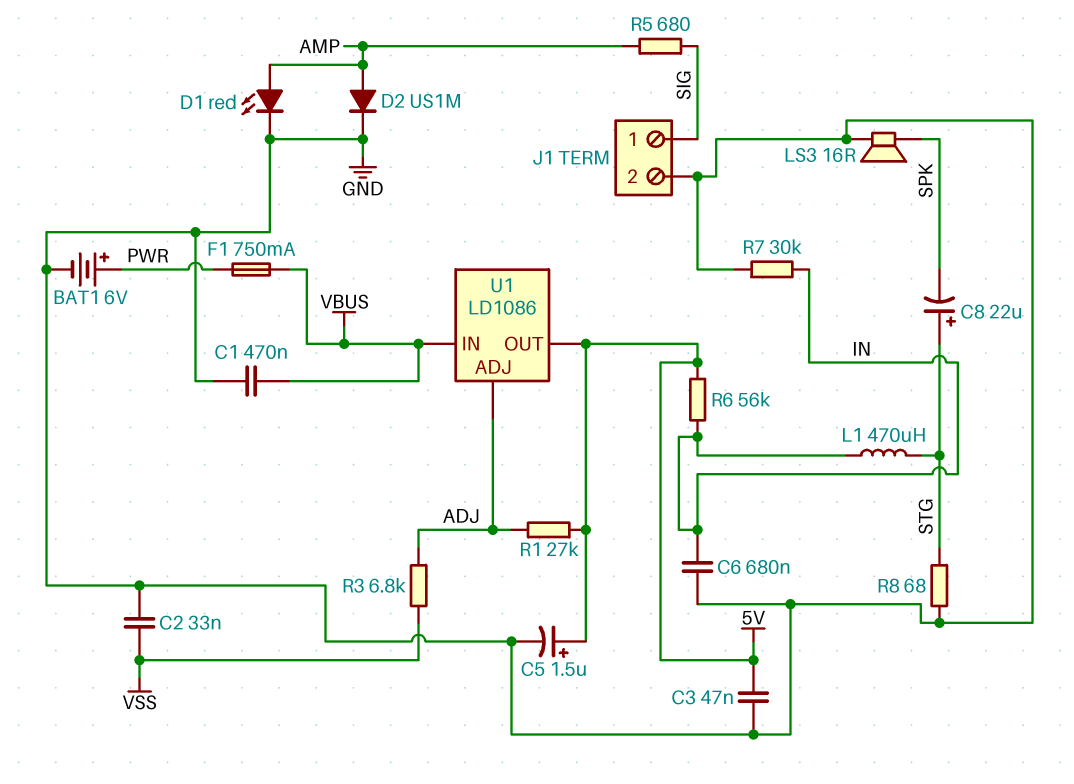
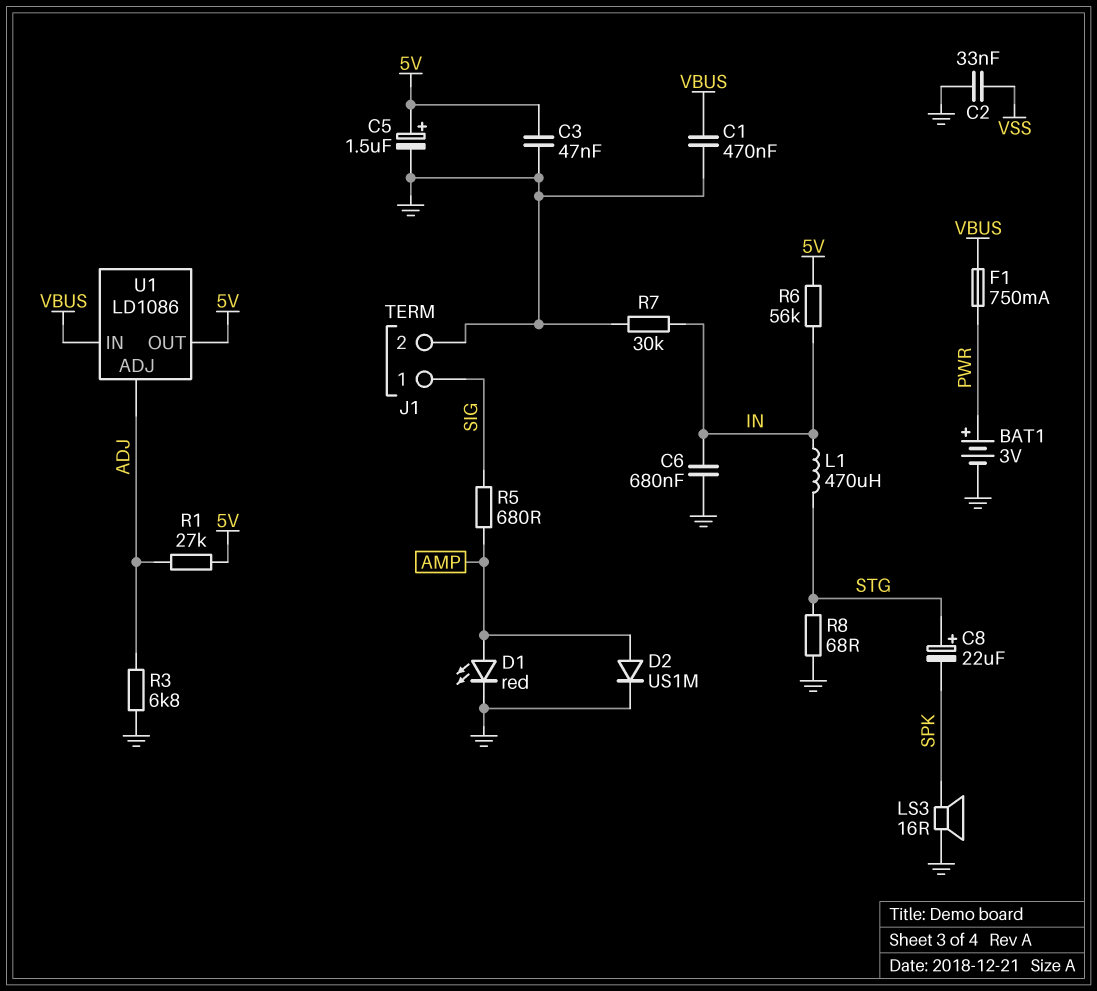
BAT1: 6V (plus PWR, minus GND) -> 3V (plus PWR, minus GND)
R3: 6.8k (ADJ, VSS) -> 6.8k (ADJ, GND)

